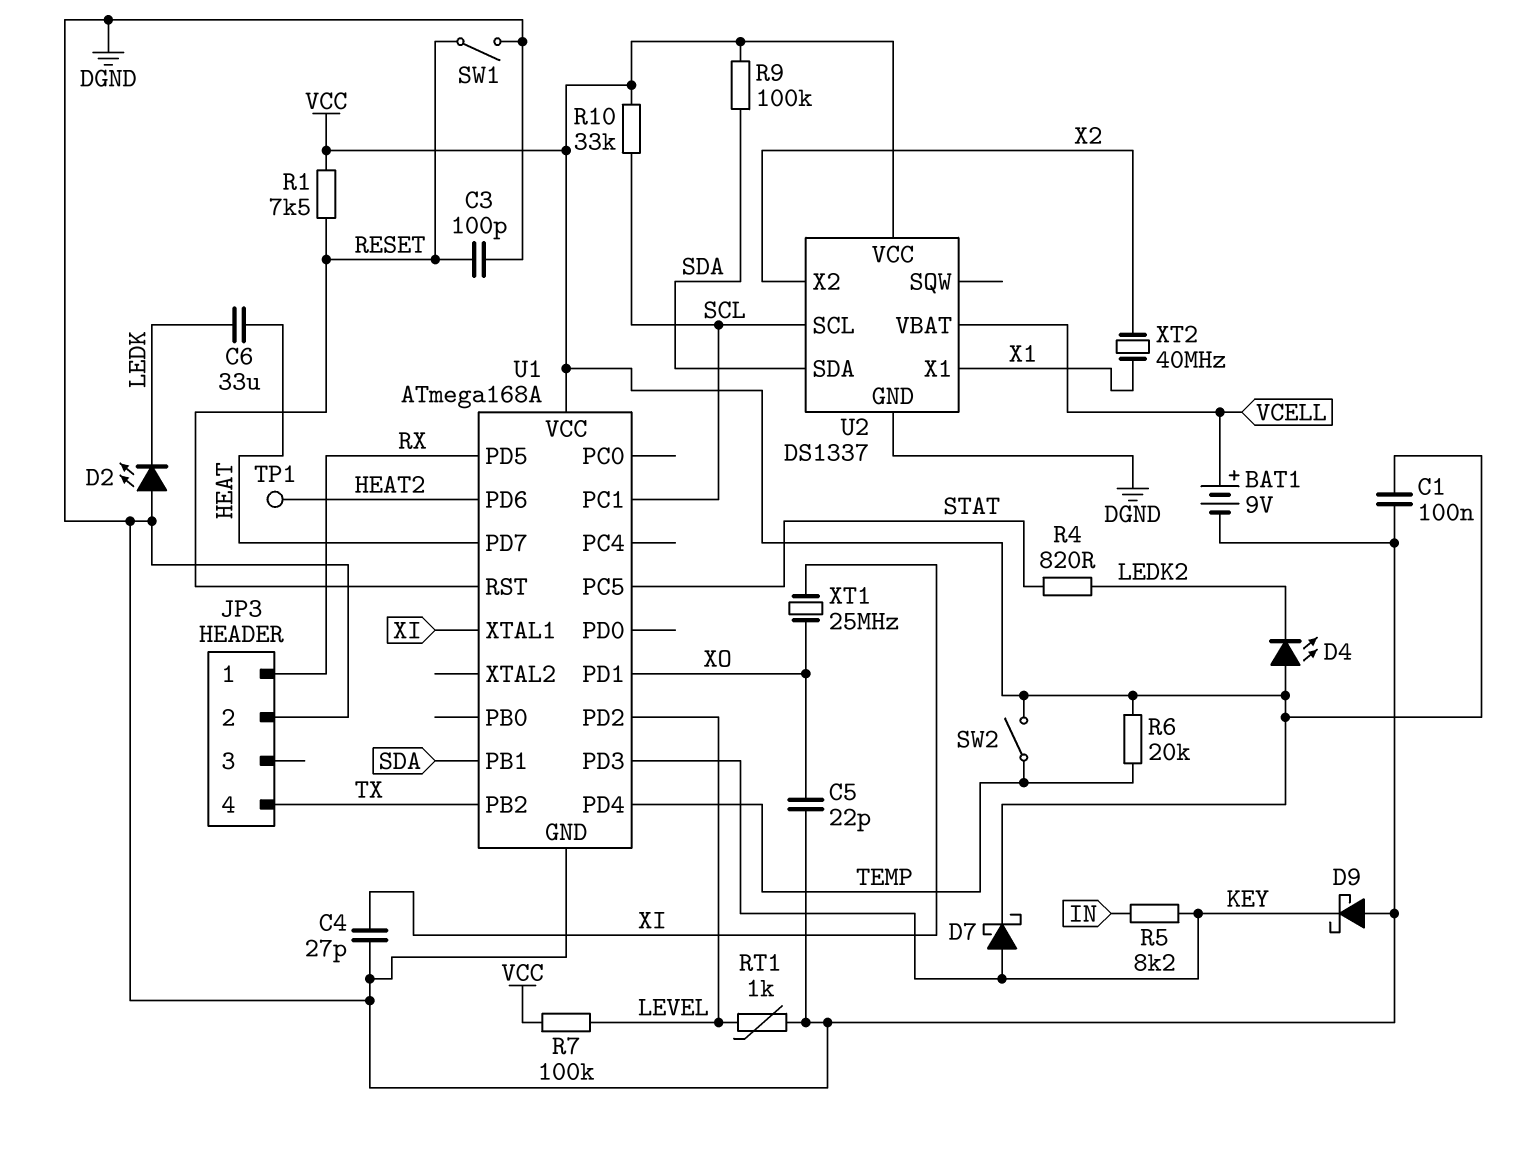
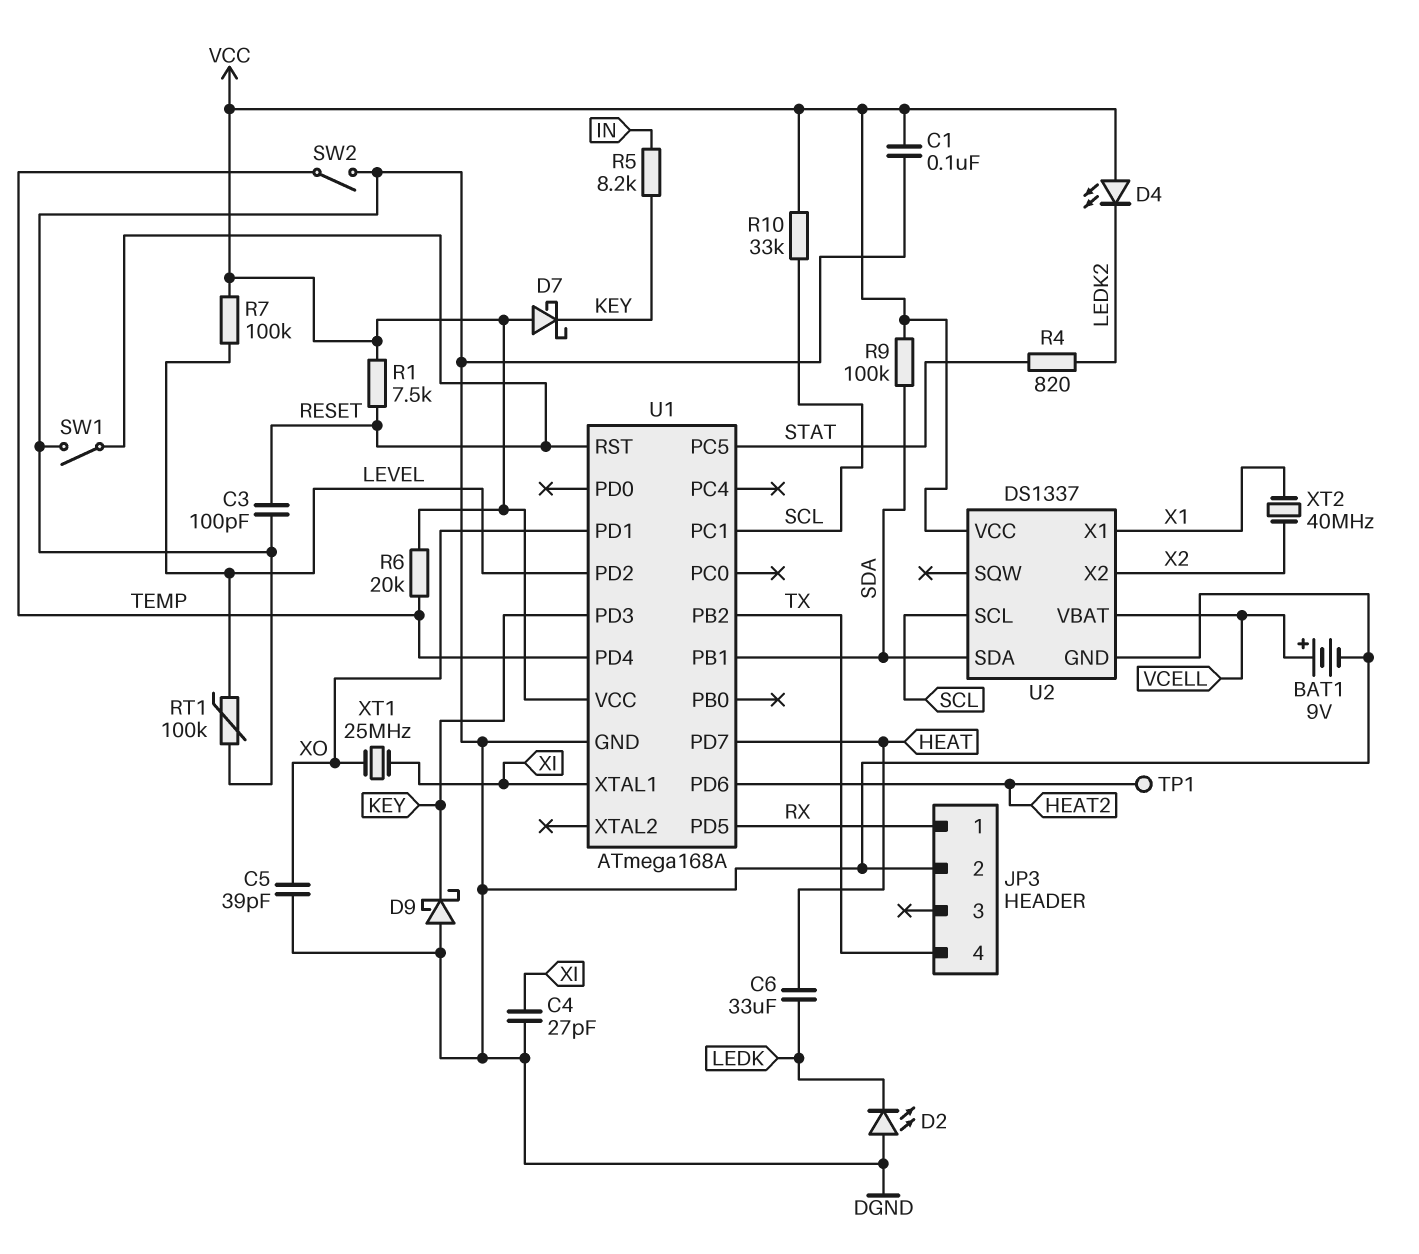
C5: 22pF (DGND, XO) -> 39pF (DGND, XO)
D7: schottky (A KEY, K VCC) -> schottky (A VCC, K KEY)
RT1: 1k (DGND, LEVEL) -> 100k (DGND, LEVEL)
SW2: switch (TEMP, VCC) -> switch (DGND, TEMP)

